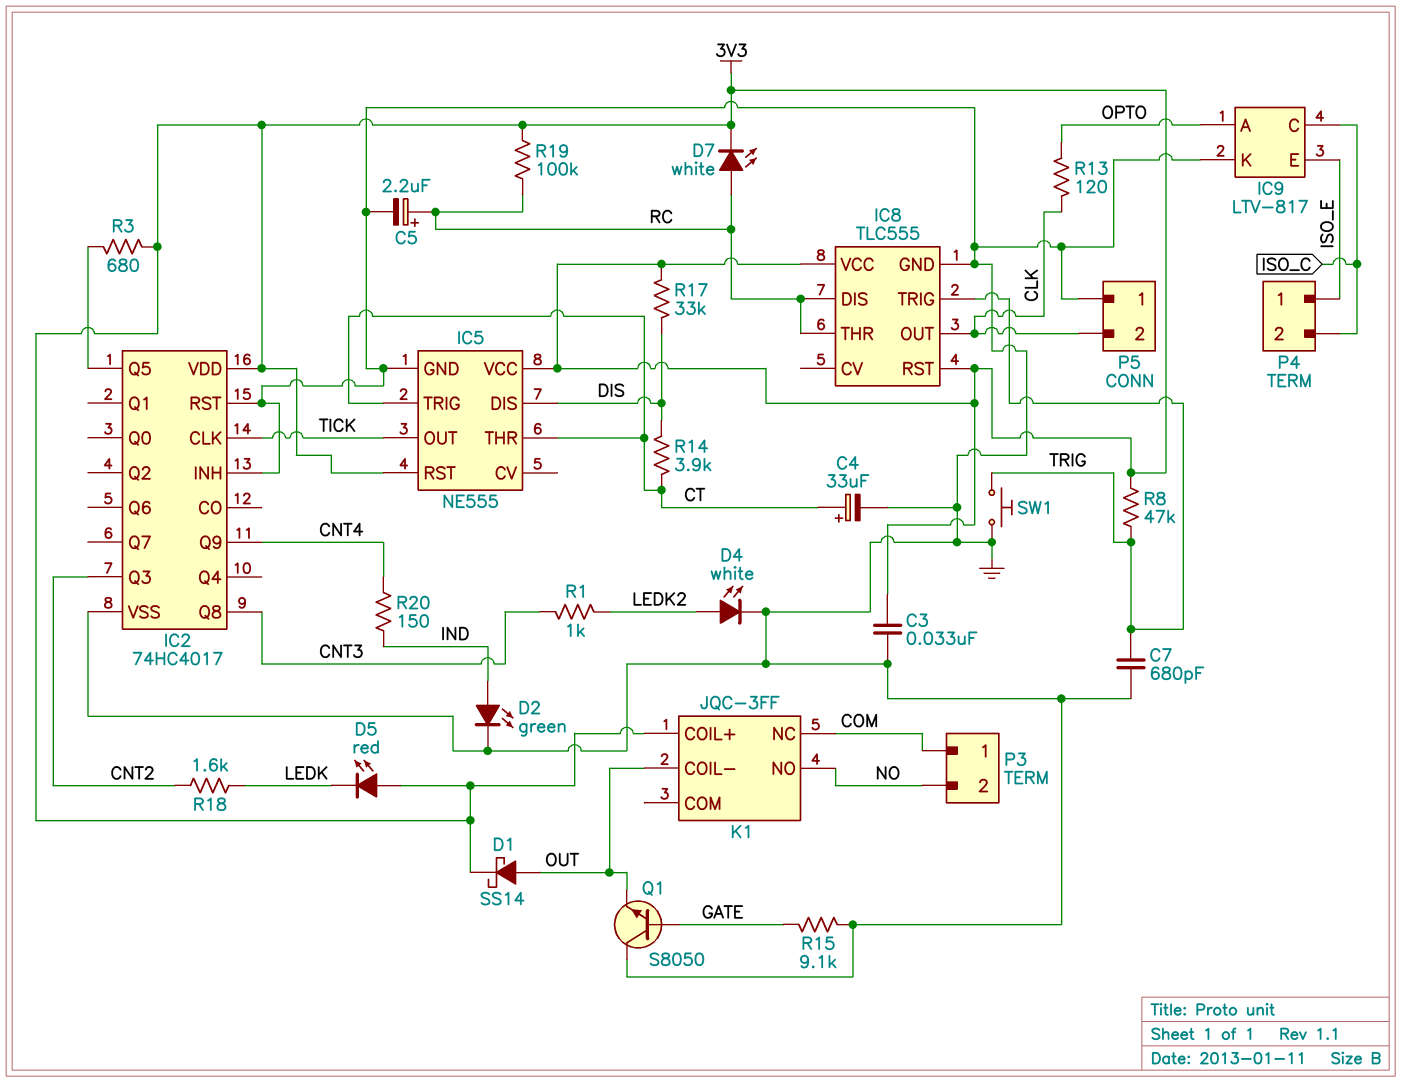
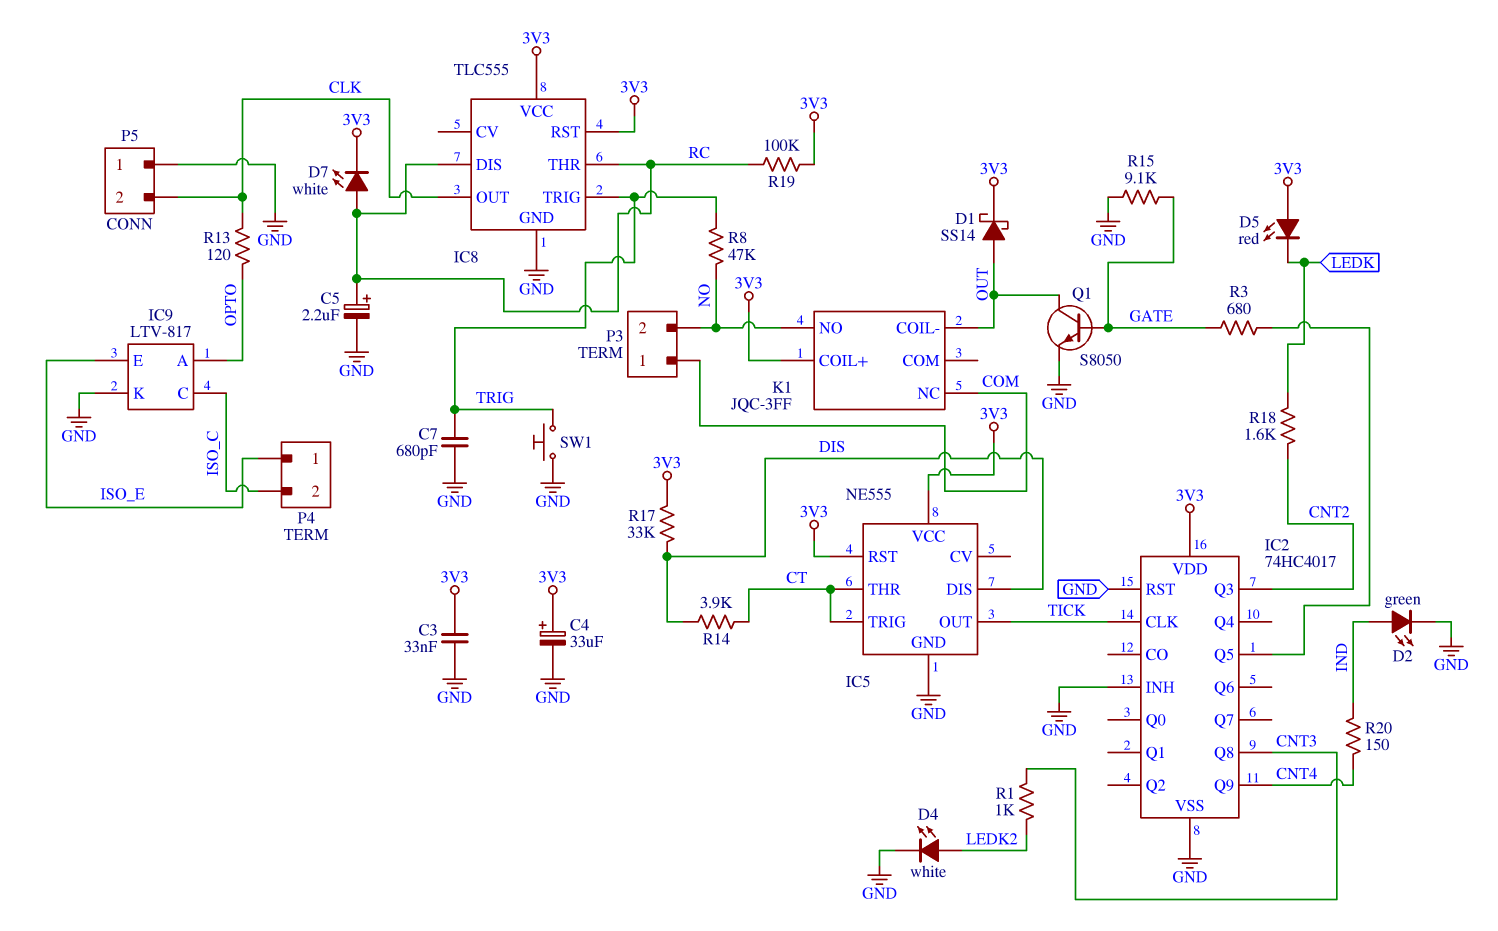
C4: 33uF (plus CT, minus GND) -> 33uF (plus 3V3, minus GND)
Q1: NPN S8050 (B GATE, C GND, E OUT) -> NPN S8050 (B GATE, C OUT, E GND)
R3: 680 (3V3, IC2/Q5) -> 680 (GATE, IC2/Q5)
R8: 47k (3V3, TRIG) -> 47k (NO, TRIG)

